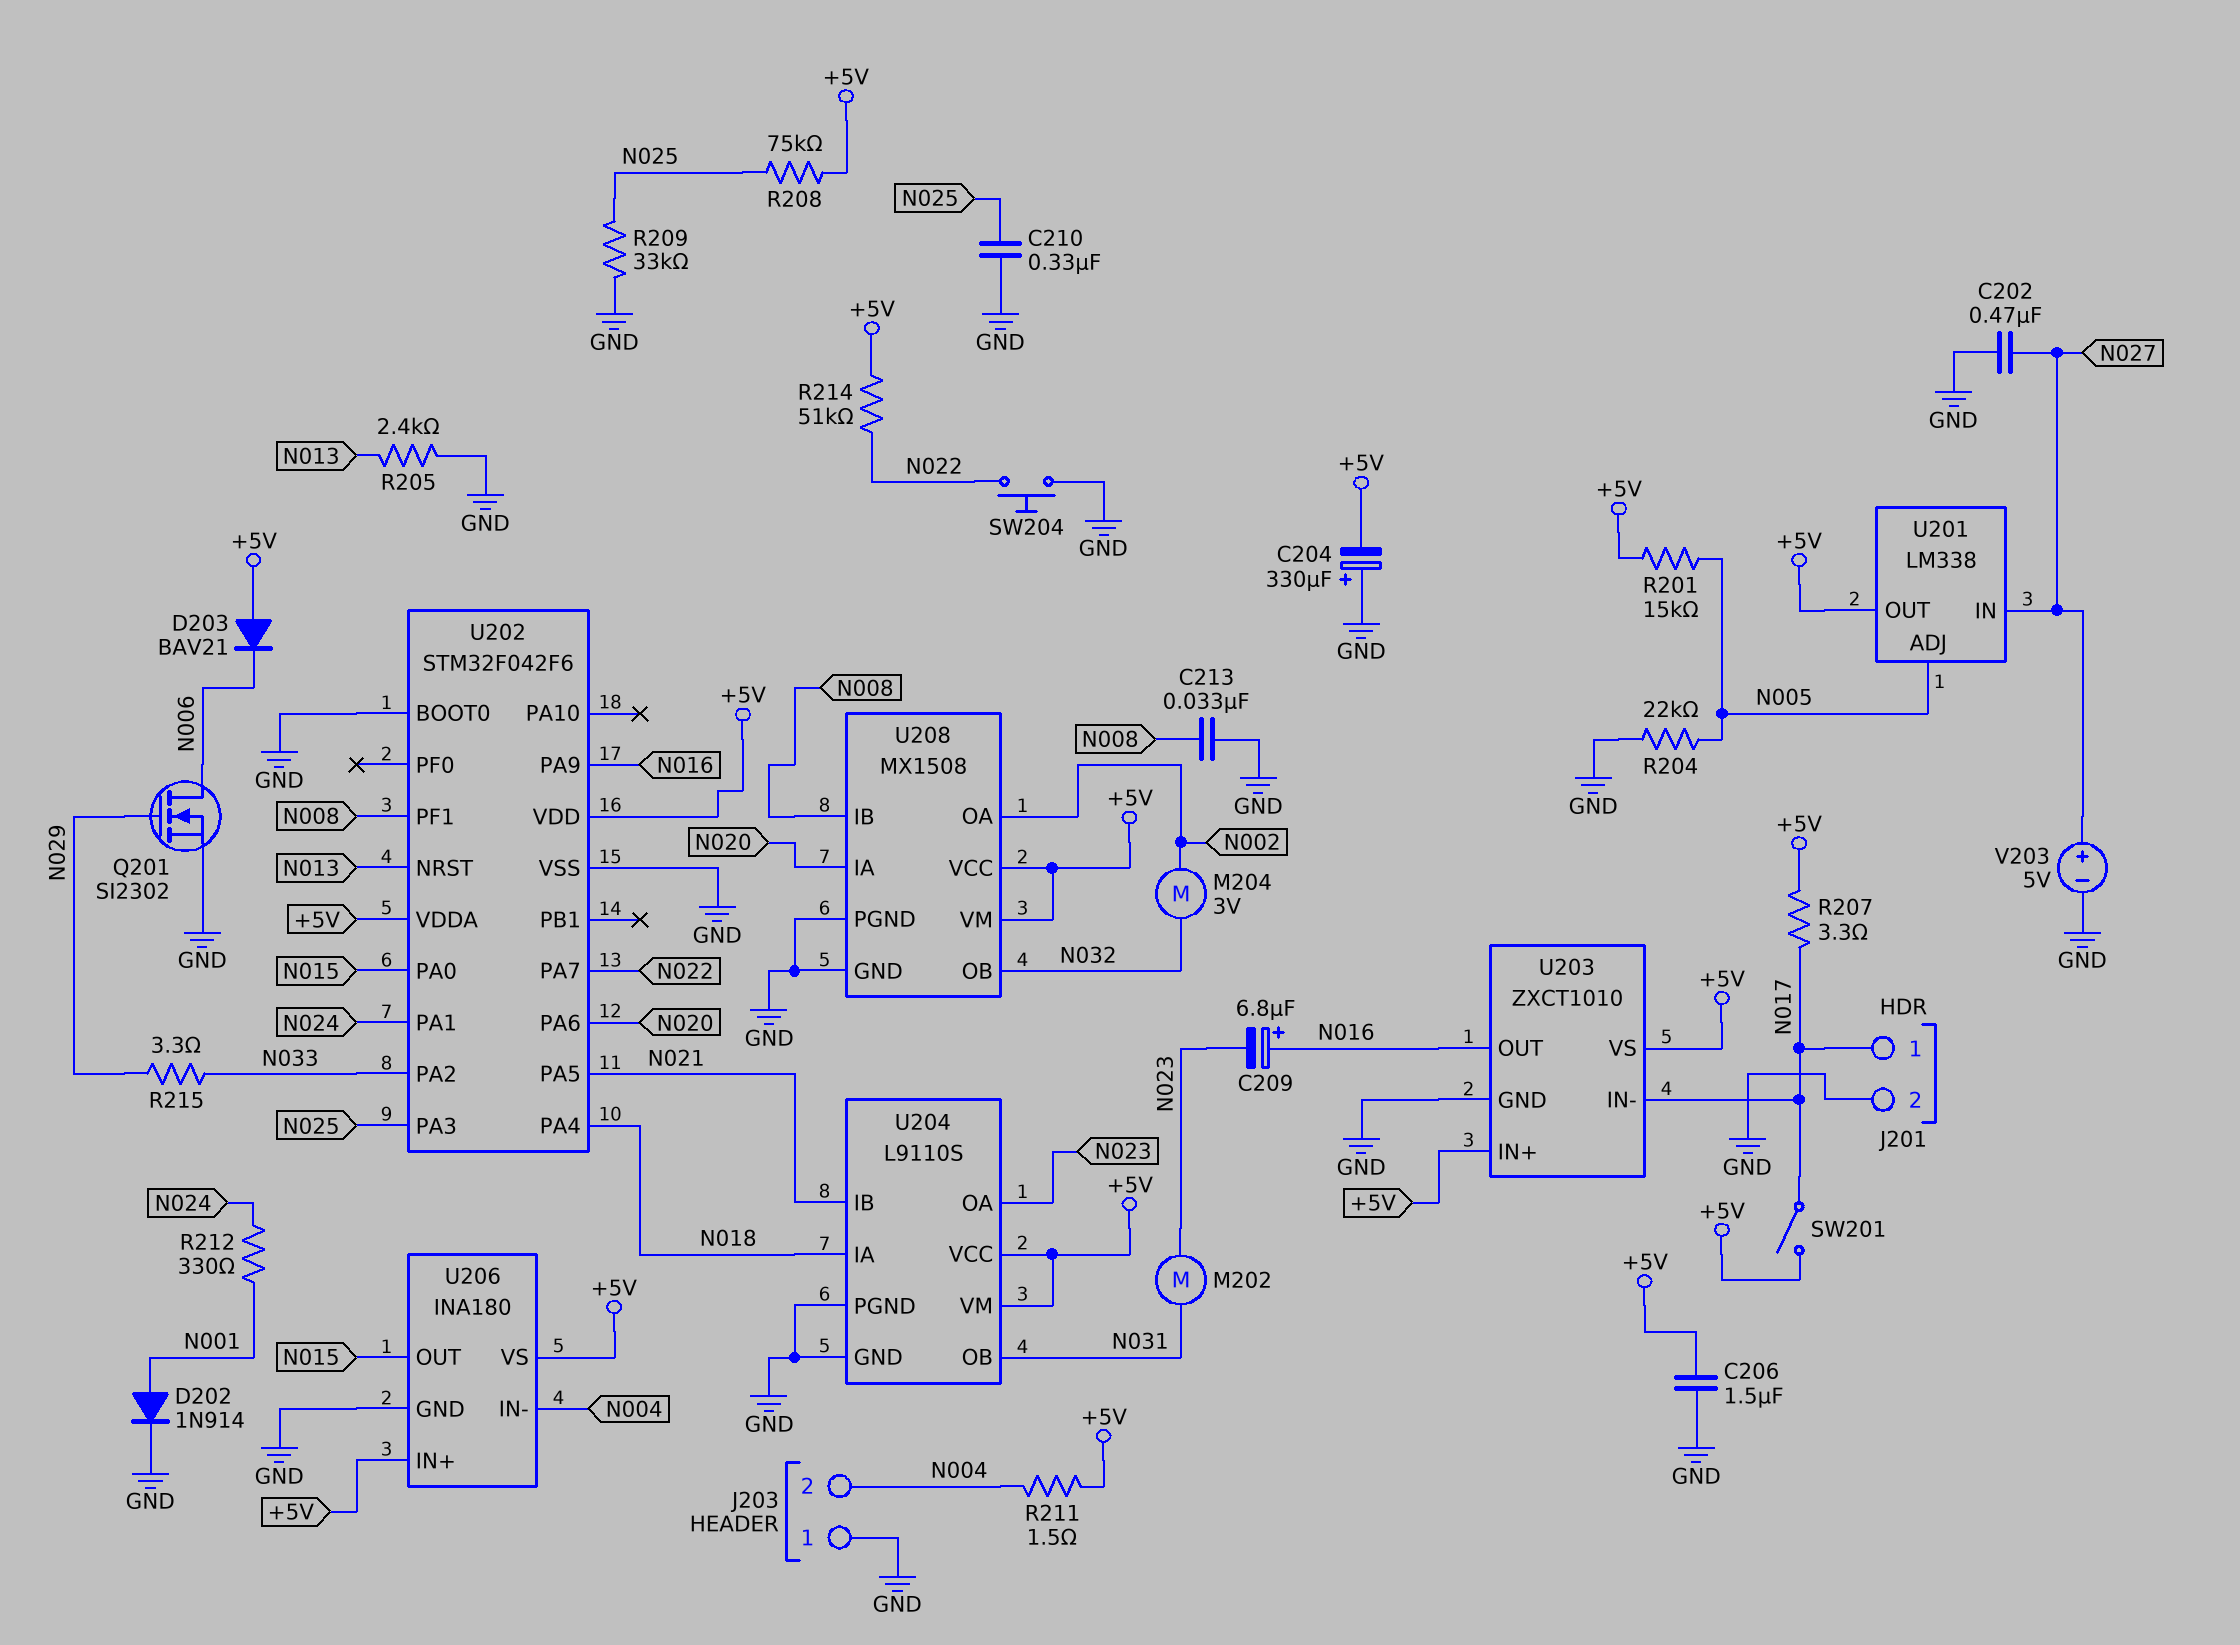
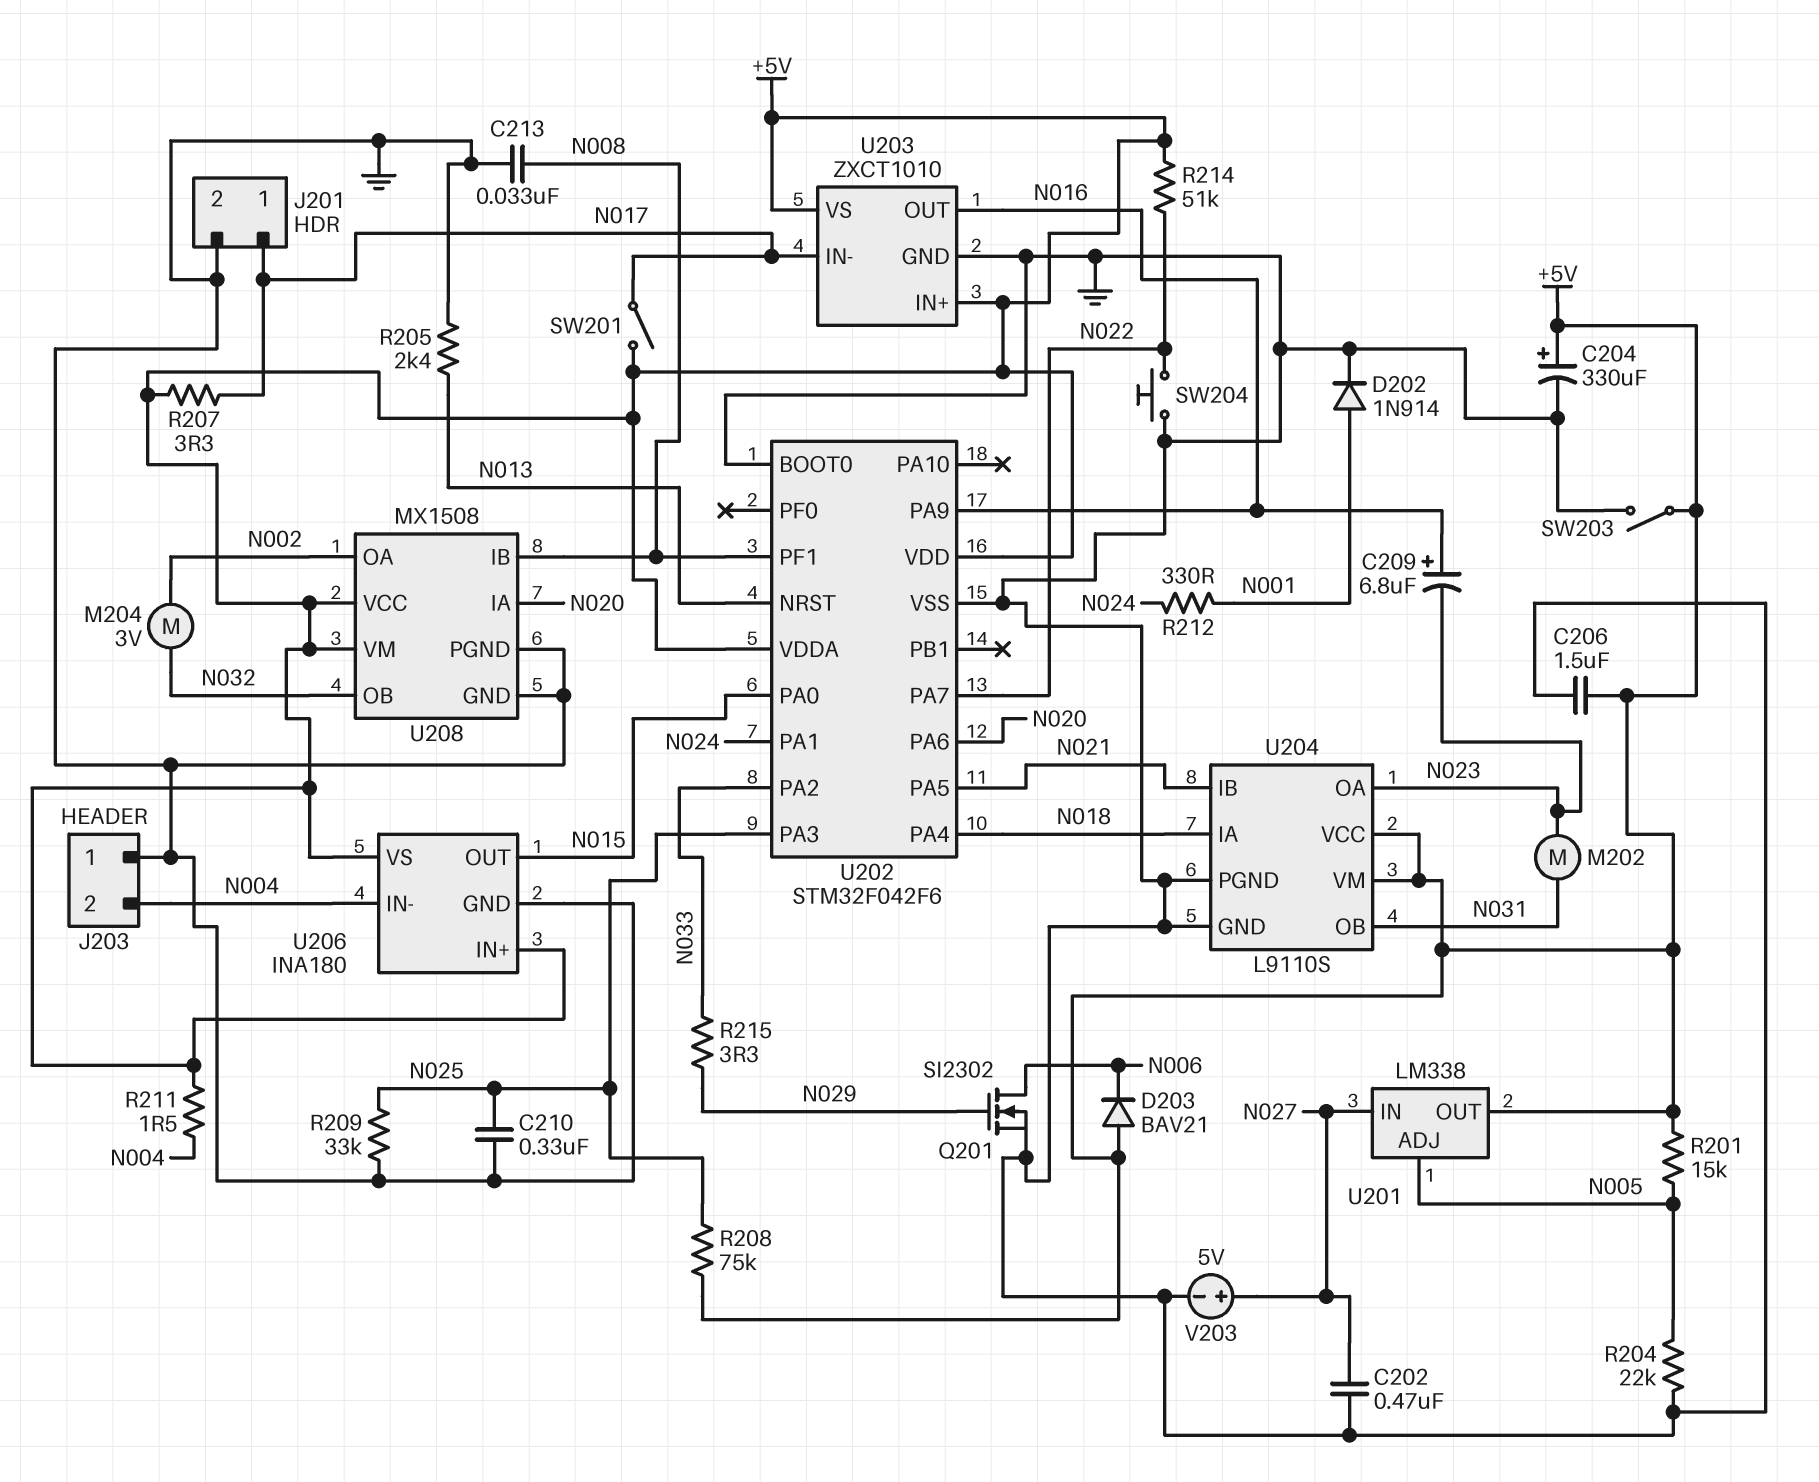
C204: 330uF (plus GND, minus +5V) -> 330uF (plus +5V, minus GND)
SW203: none -> switch (+5V, GND)

